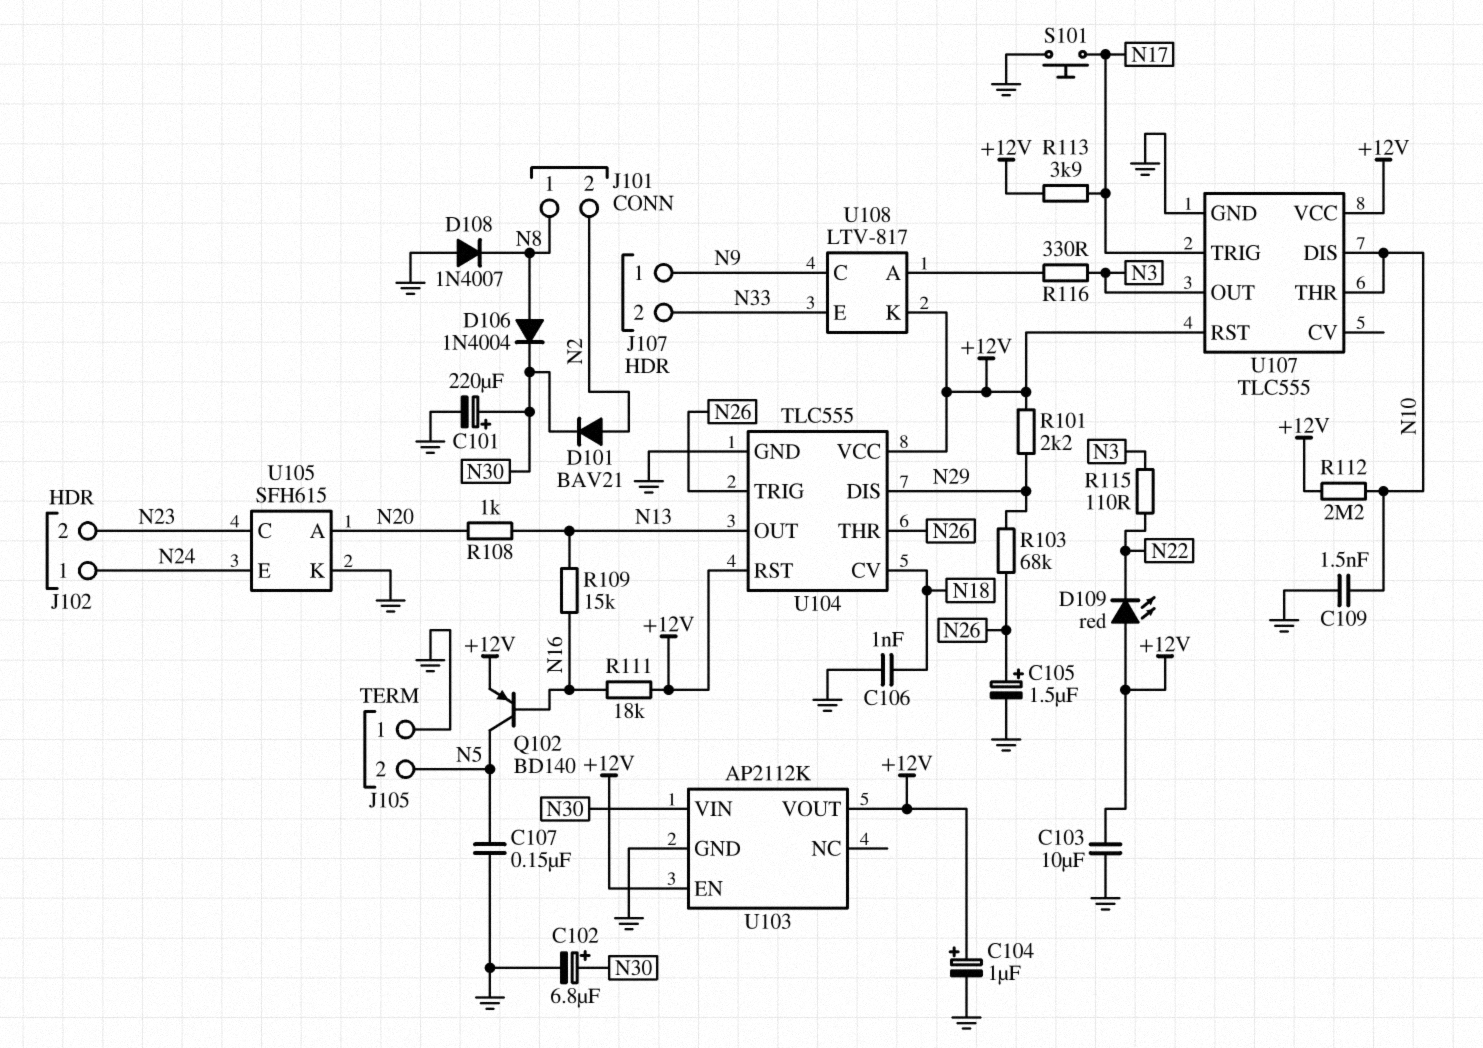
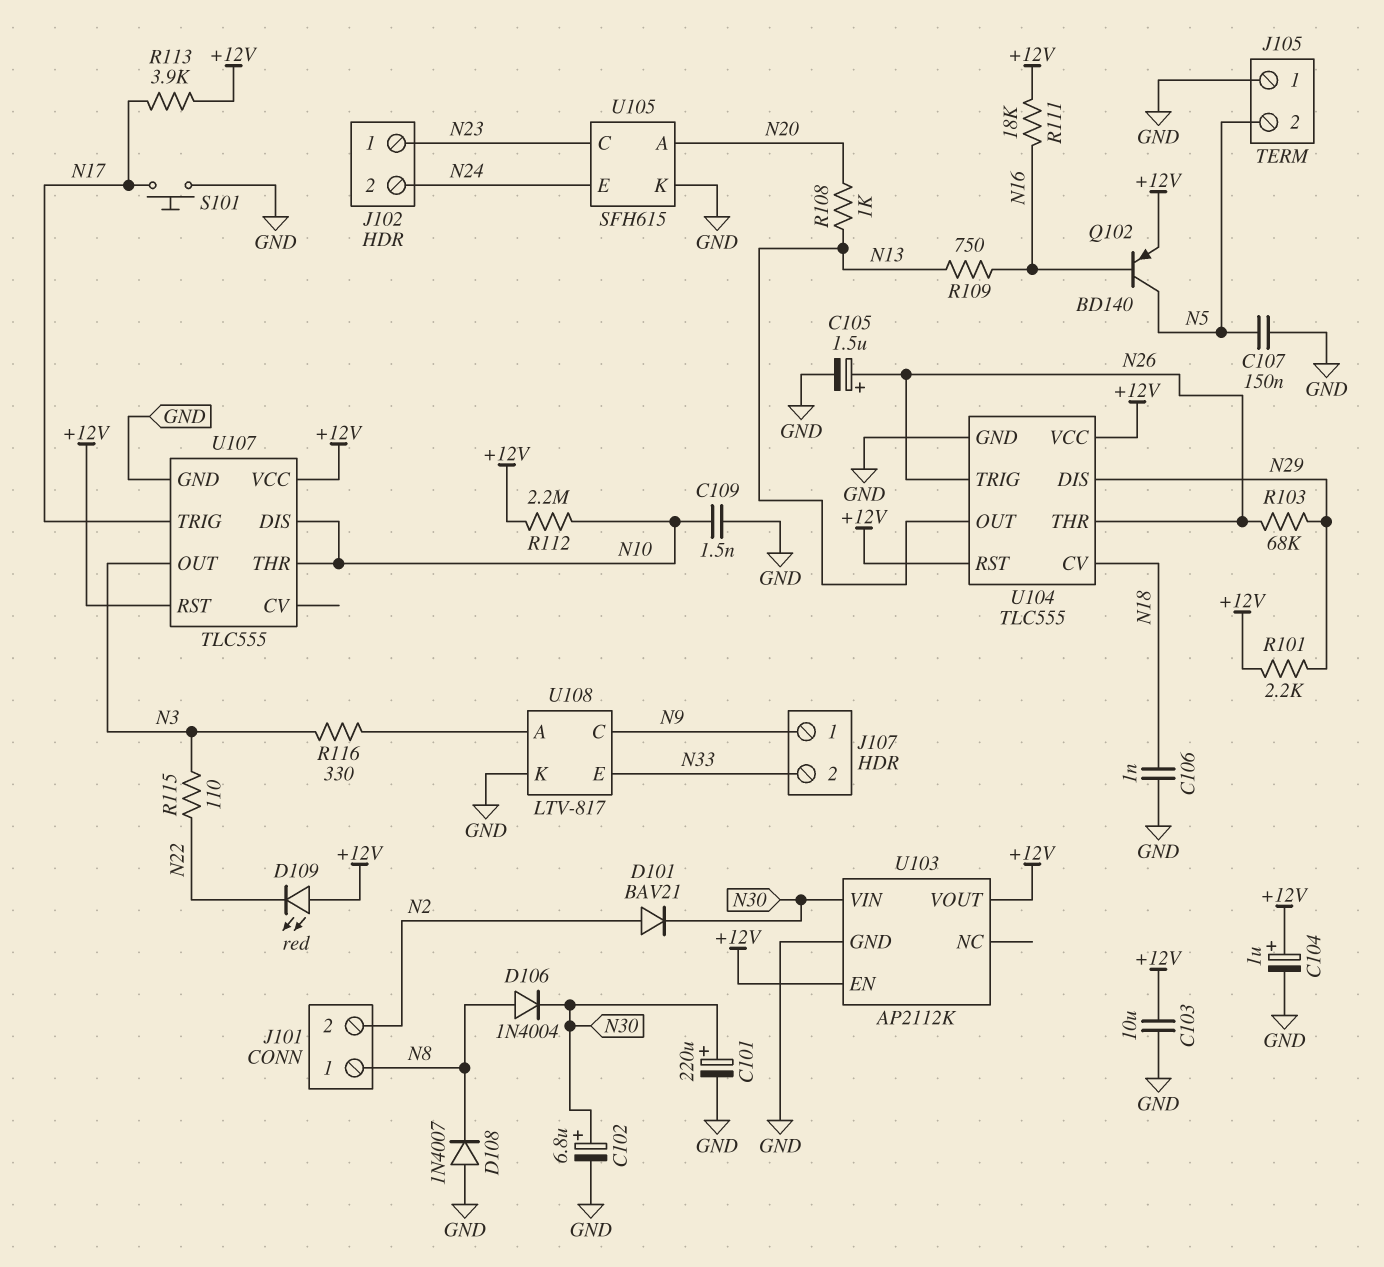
J102 pin 1: N24 -> N23
J102 pin 2: N23 -> N24
R109: 15k (N13, N16) -> 750 (N13, N16)
U108 pin K: +12V -> GND

